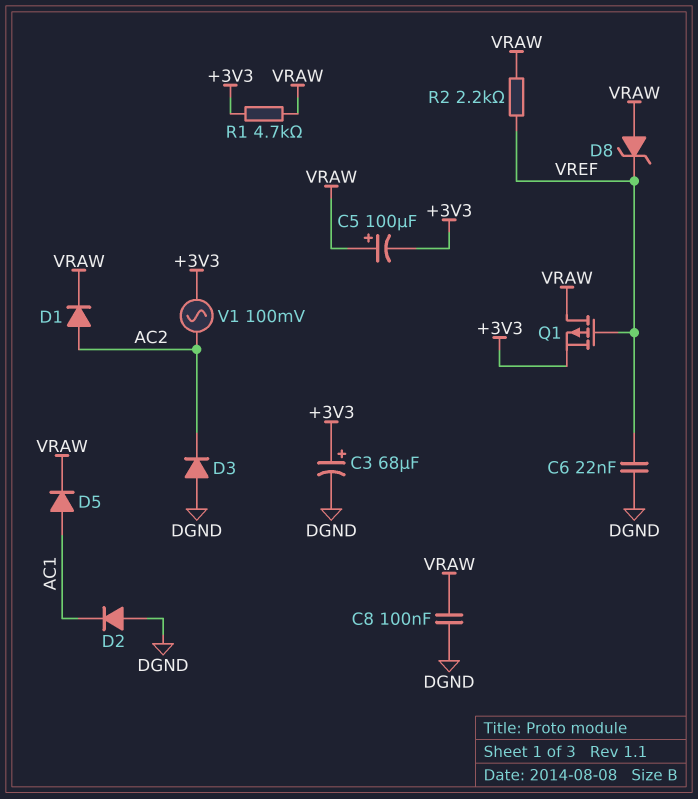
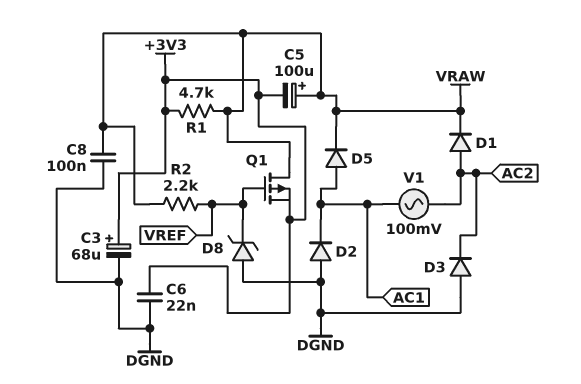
C6: 22nF (DGND, VREF) -> 22nF (+3V3, DGND)
D8: zener (A VRAW, K VREF) -> zener (A DGND, K VREF)
V1: AC 100mV (+3V3, AC2) -> AC 100mV (AC1, AC2)

